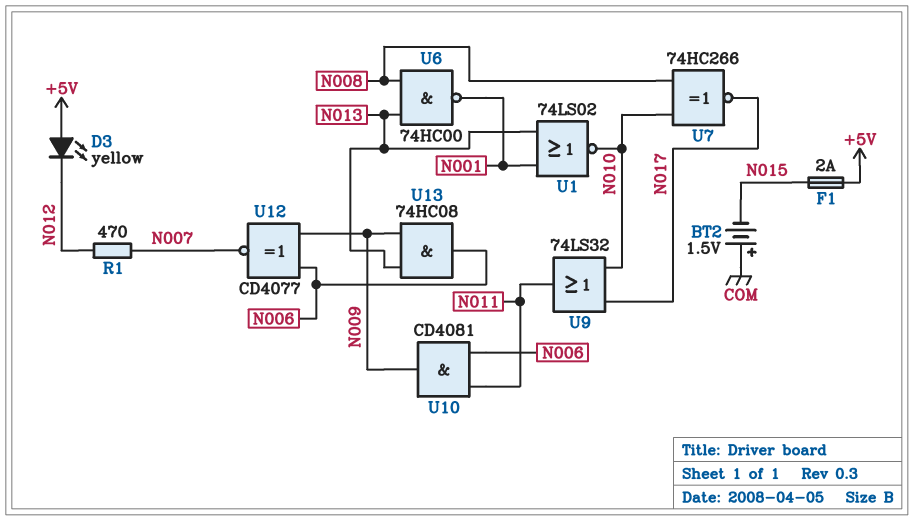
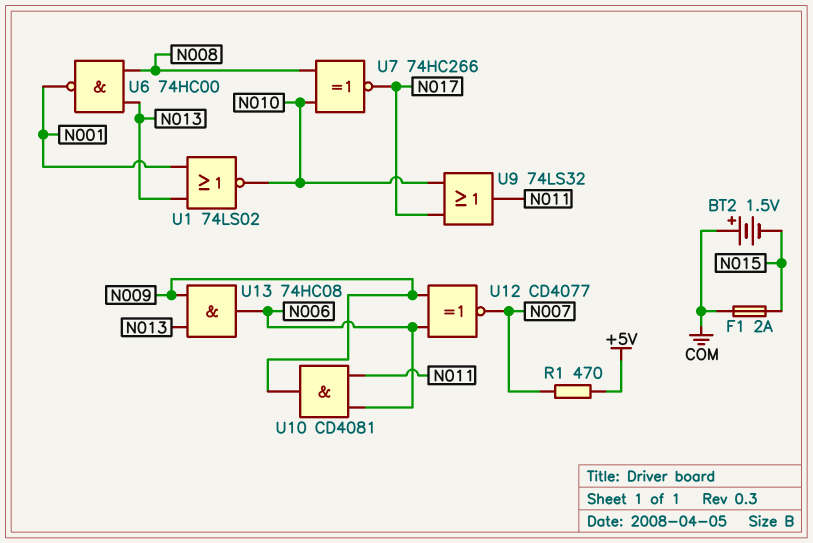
D3: LED yellow (A +5V, K N012) -> none
F1: 2A (+5V, N015) -> 2A (COM, N015)
R1: 470 (N007, N012) -> 470 (+5V, N007)

